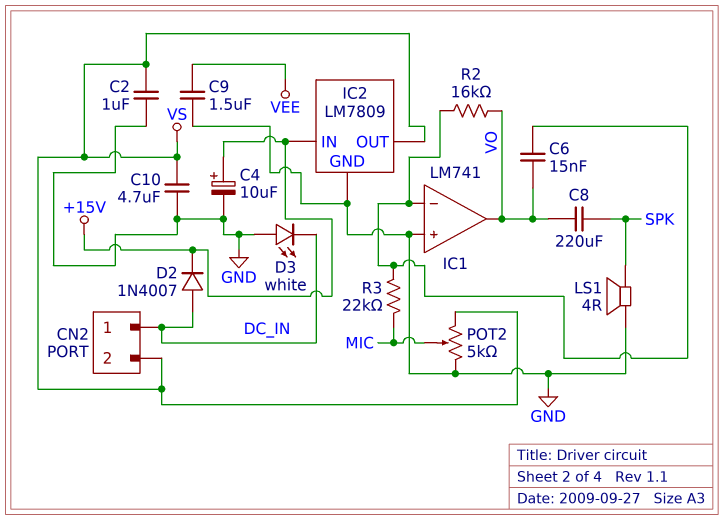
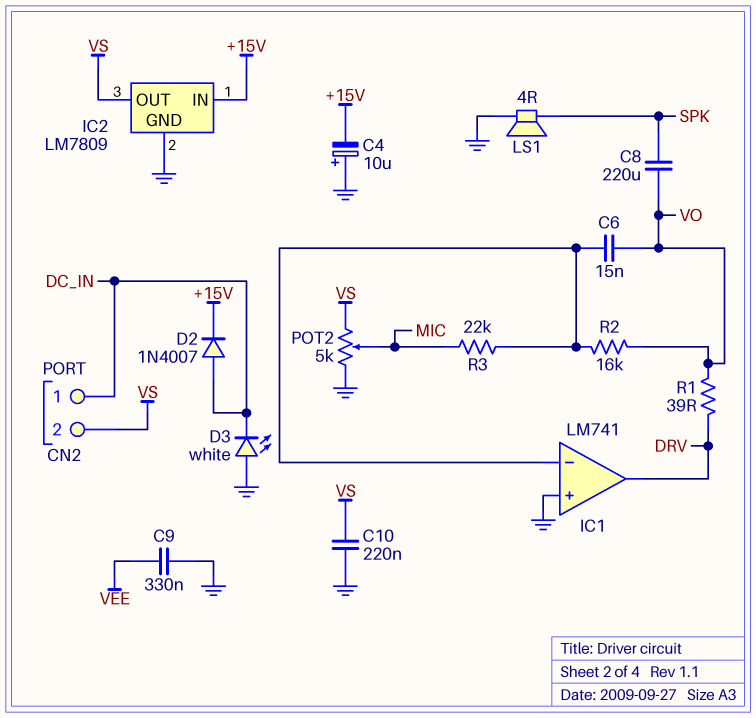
C2: 1uF (GND, VS) -> none
C4: 10uF (plus +15V, minus GND) -> 10uF (plus GND, minus +15V)
C9: 1.5uF (GND, VEE) -> 330nF (GND, VEE)
C10: 4.7uF (GND, VS) -> 220nF (GND, VS)
IC1 pin out: VO -> DRV
R1: none -> 39 (DRV, VO)

